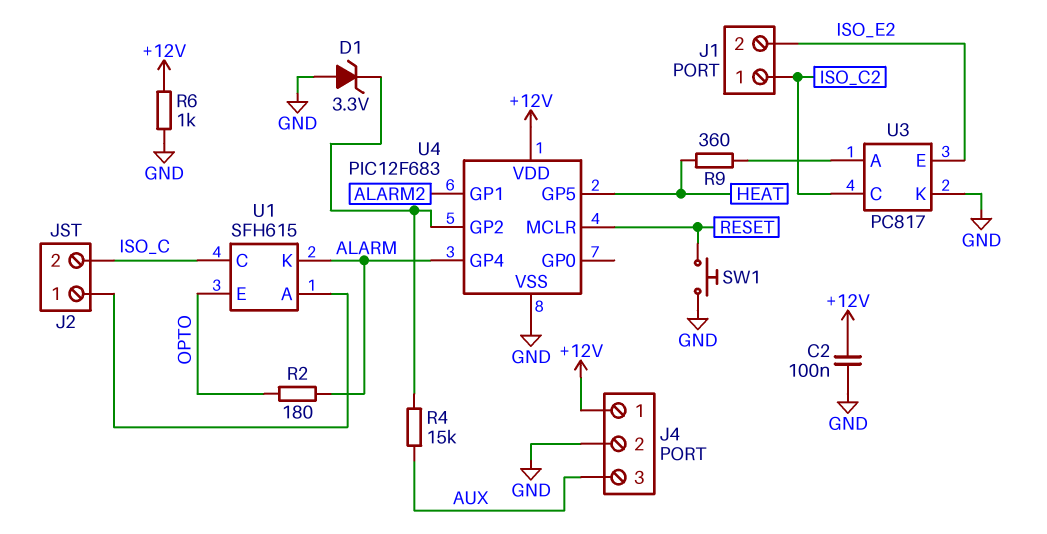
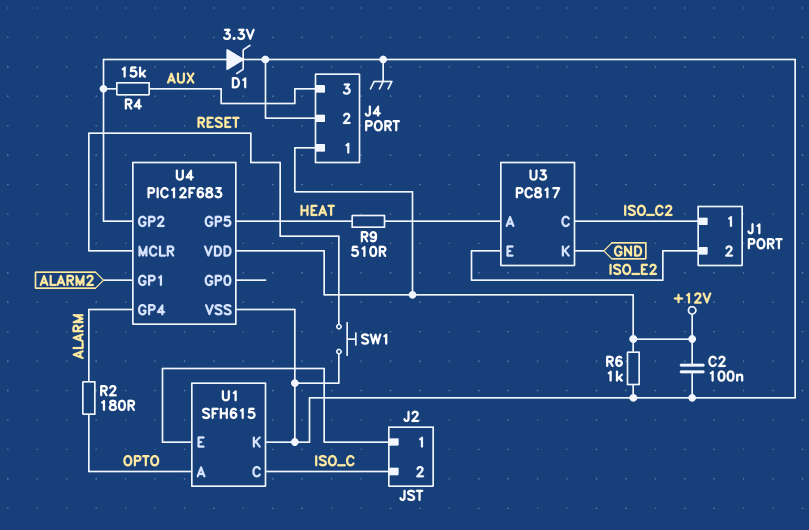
D1: zener 3.3V (A GND, K U4/GP2) -> zener 3.3V (A U4/GP2, K GND)
R9: 360 (HEAT, U3/A) -> 510 (HEAT, U3/A)
U1 pin A: J2/1 -> OPTO
U1 pin E: OPTO -> J2/1
U1 pin K: ALARM -> GND

